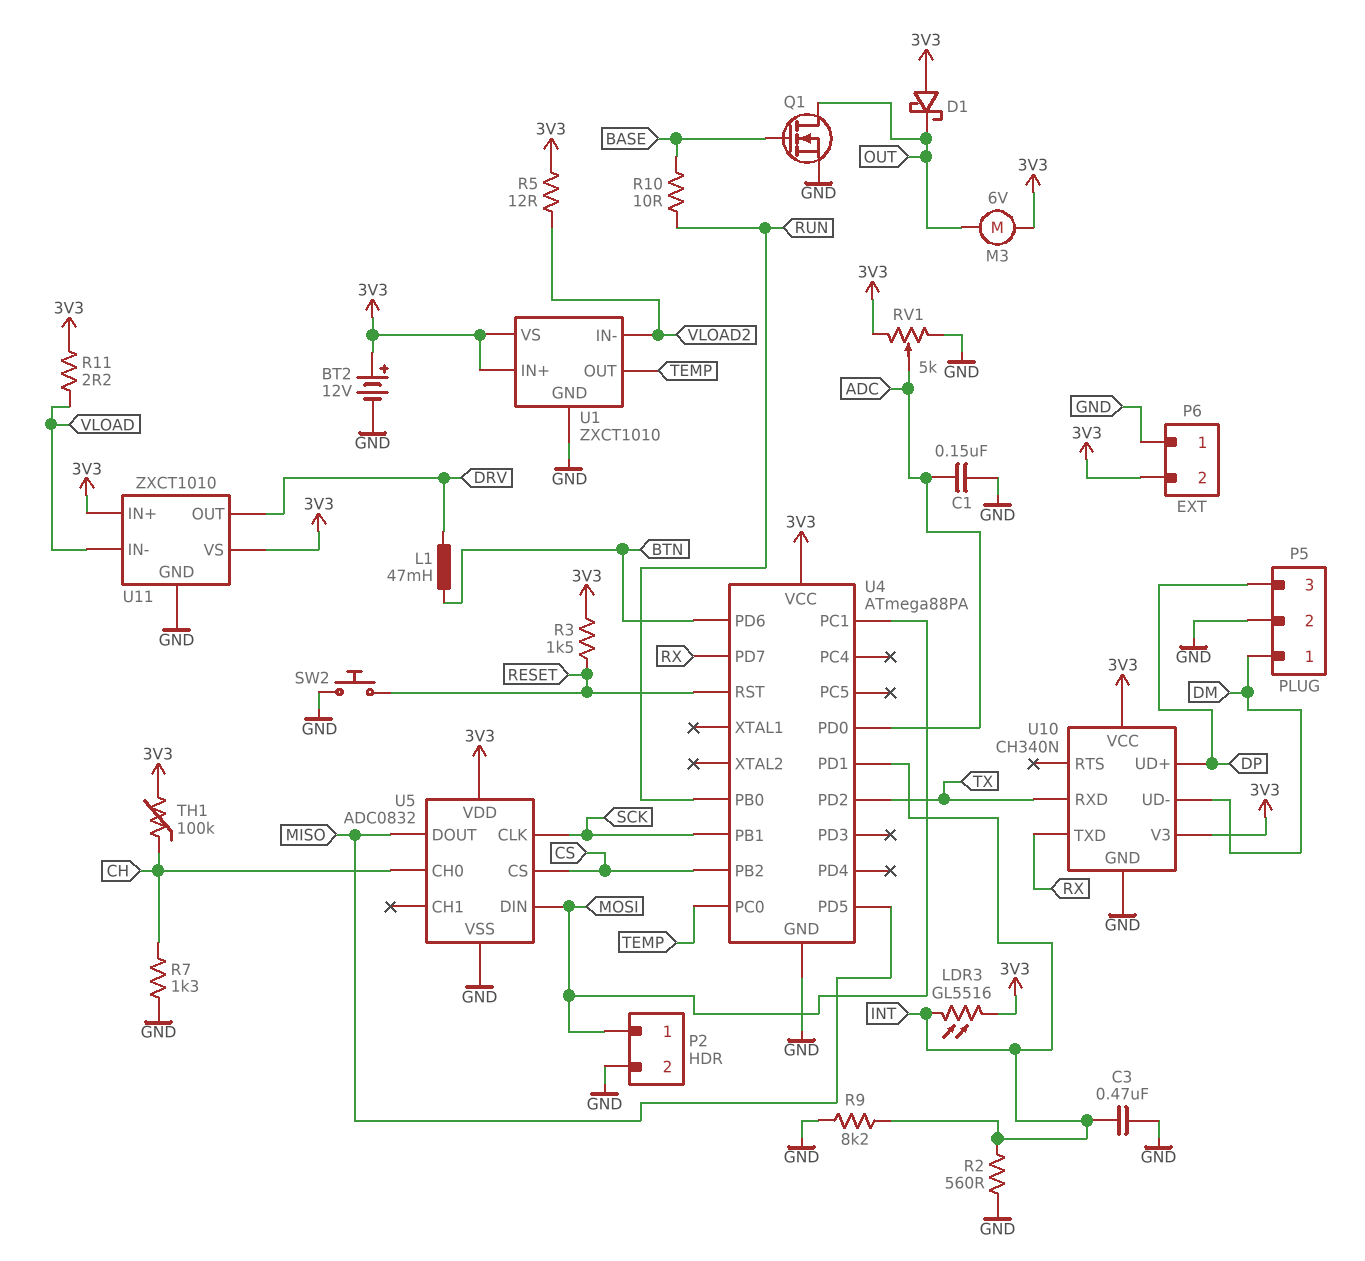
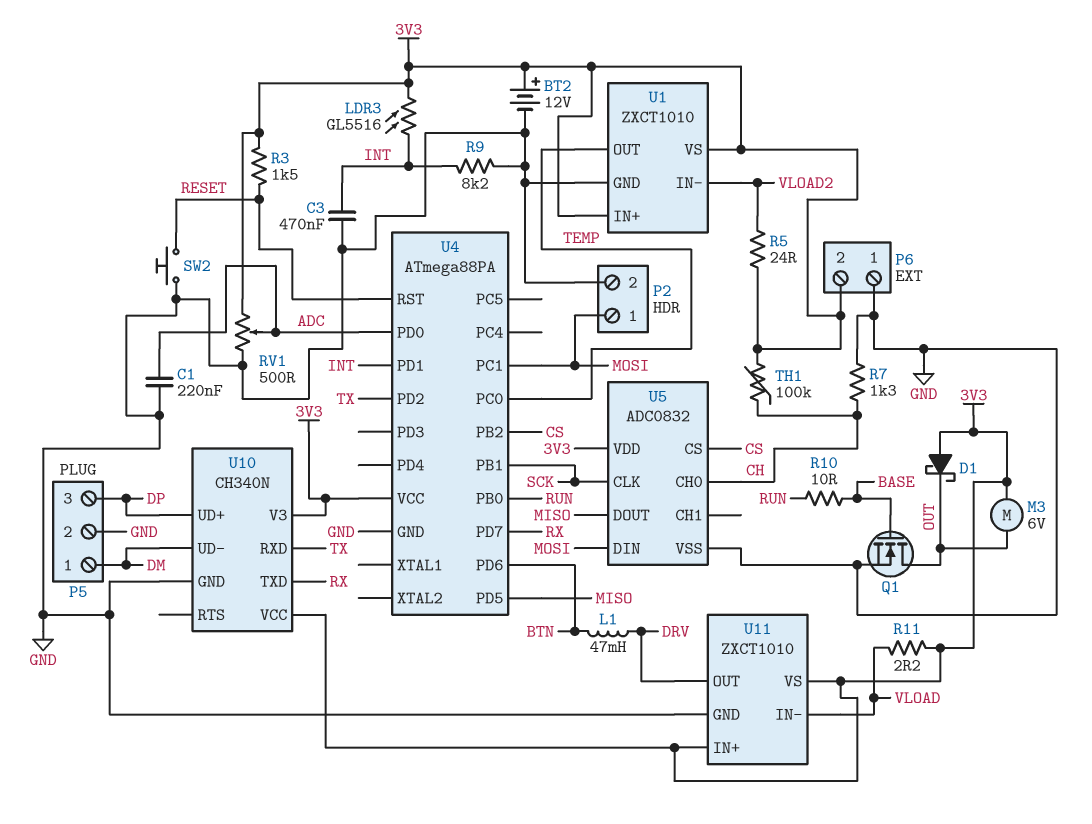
C1: 150nF (ADC, GND) -> 220nF (ADC, GND)
R2: 560 (GND, INT) -> none
R5: 12 (3V3, VLOAD2) -> 24 (3V3, VLOAD2)
RV1: 5k (3V3, GND, wiper ADC) -> 500 (3V3, GND, wiper ADC)

